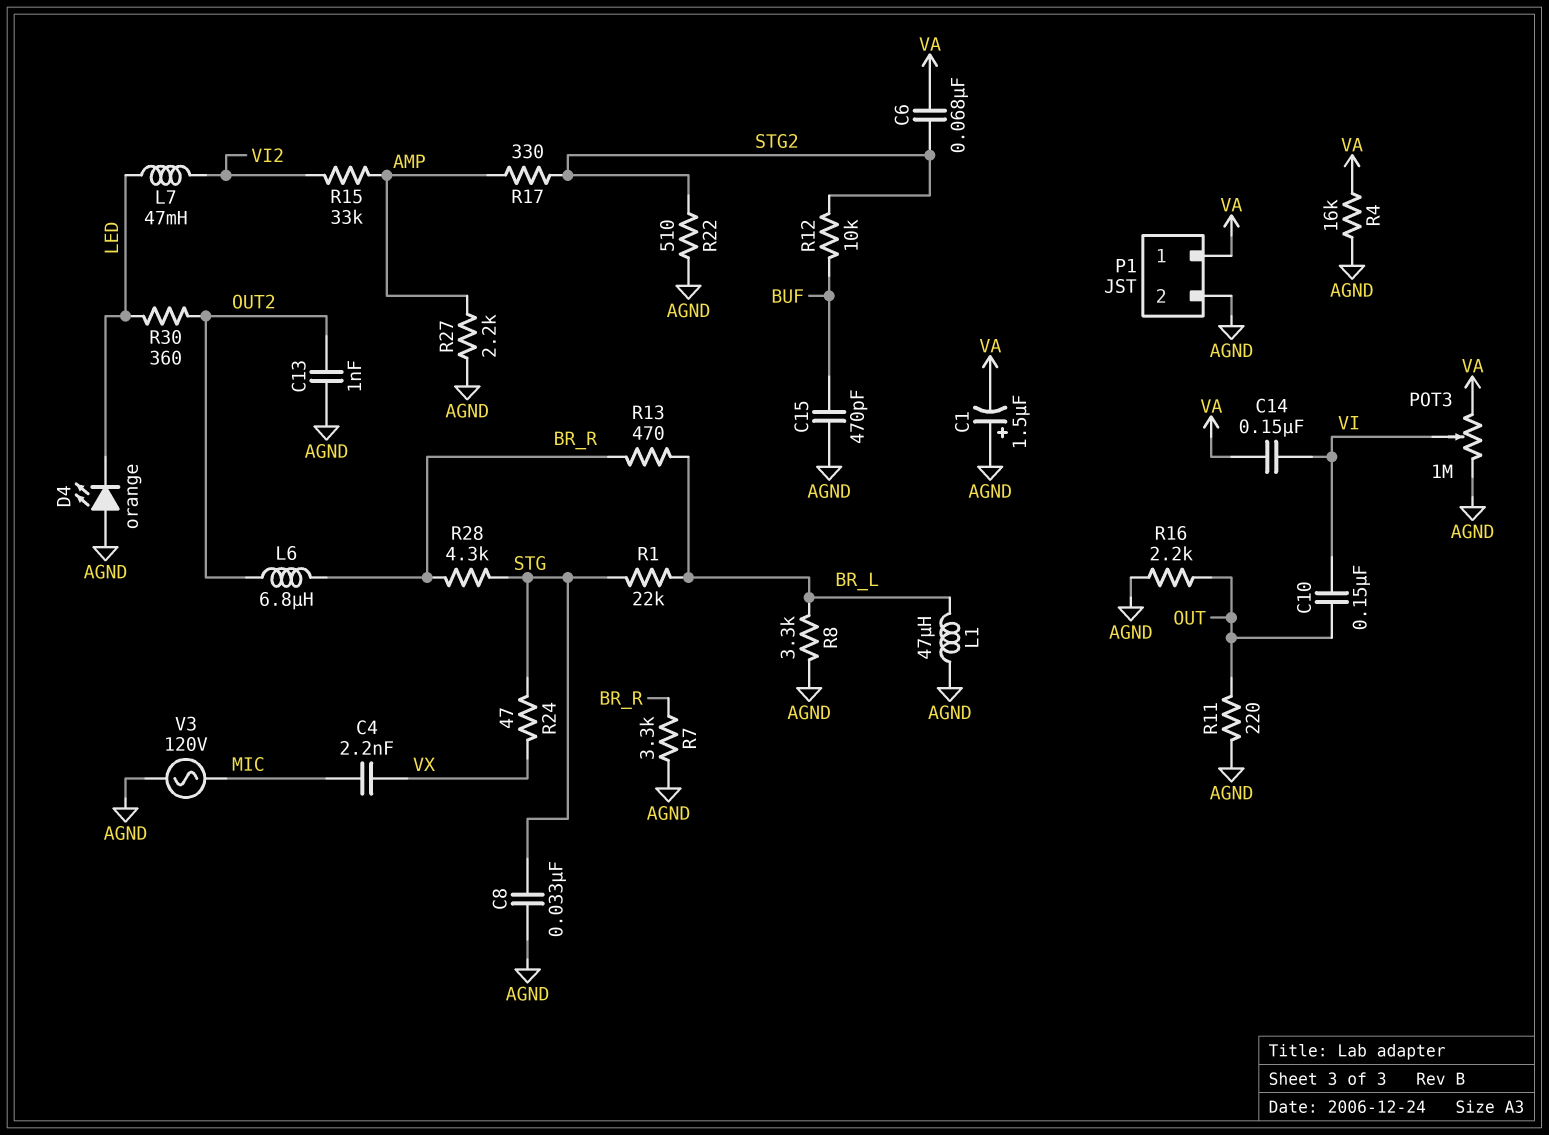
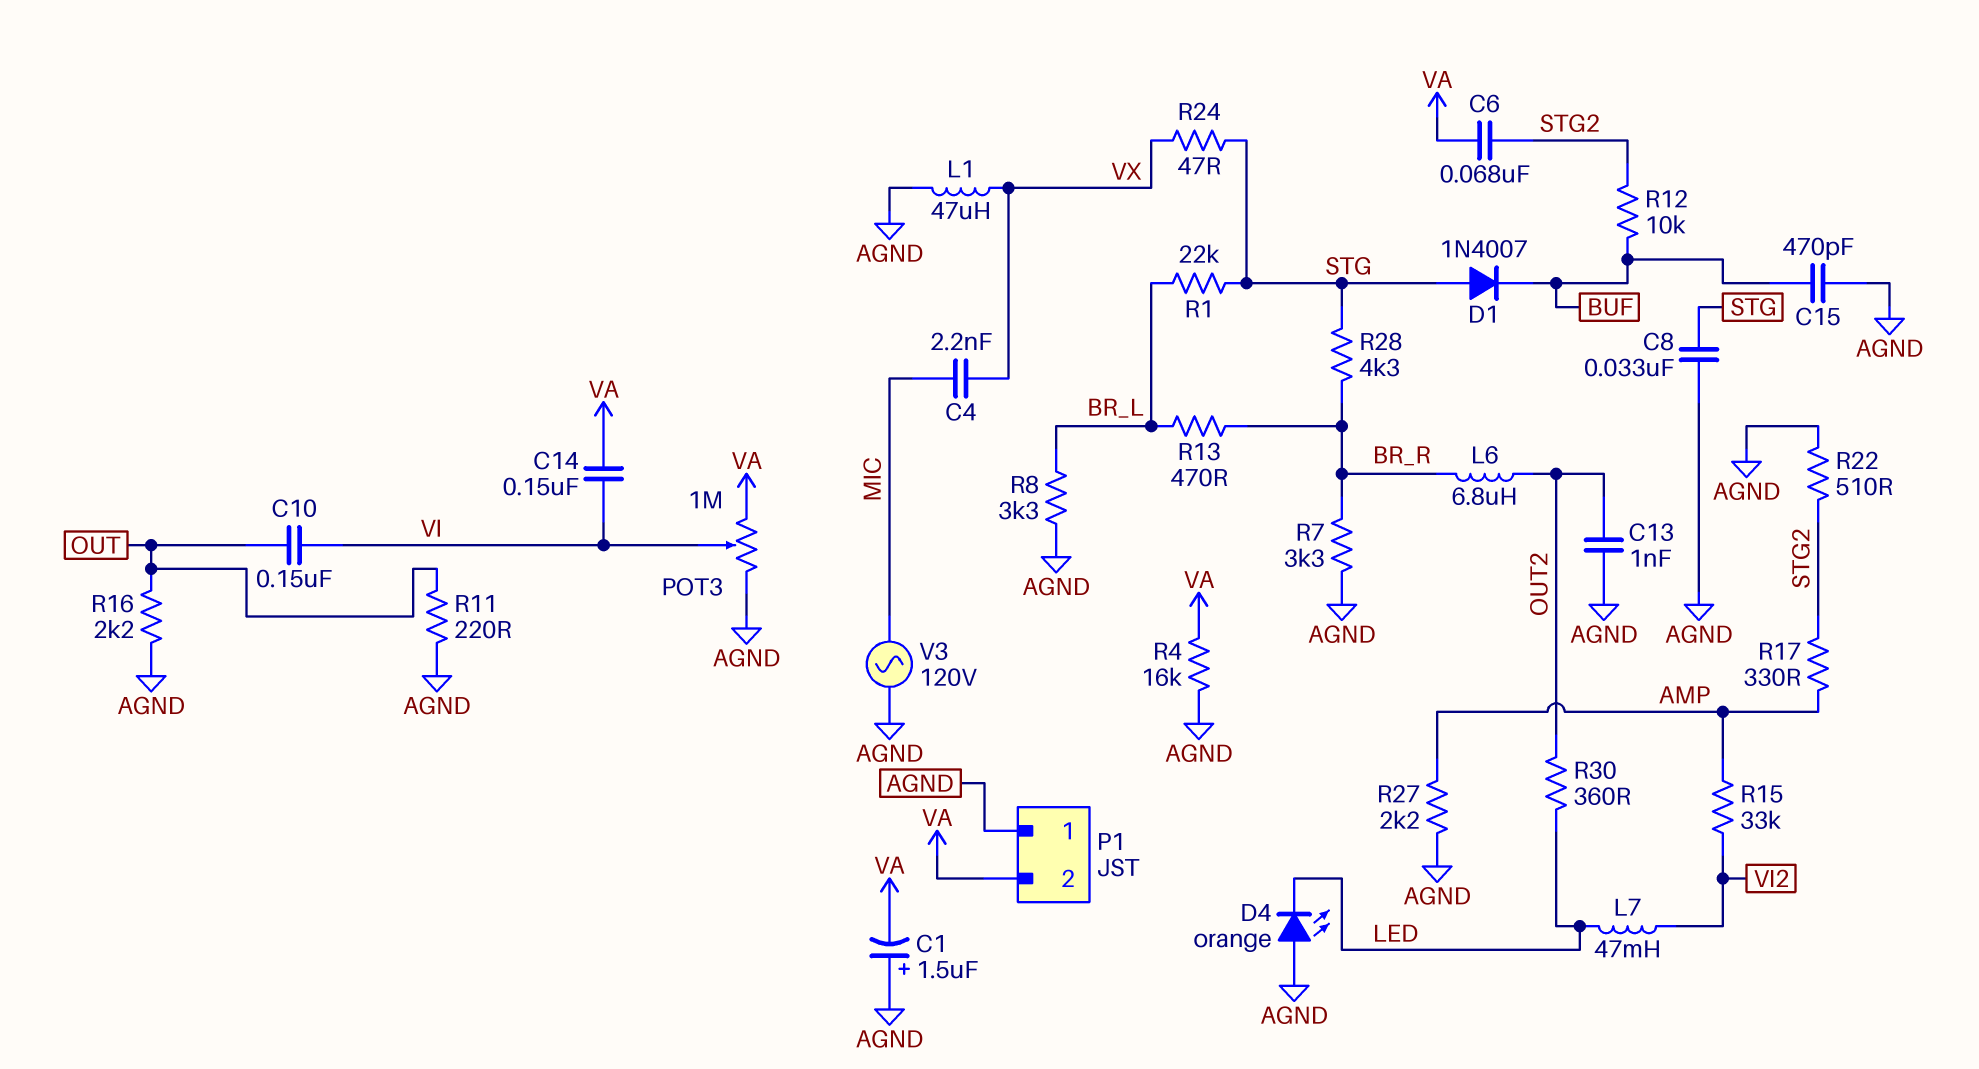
D1: none -> diode 1N4007 (A STG, K BUF)
L1: 47uH (AGND, BR_L) -> 47uH (AGND, VX)
P1 pin 1: VA -> AGND
P1 pin 2: AGND -> VA

